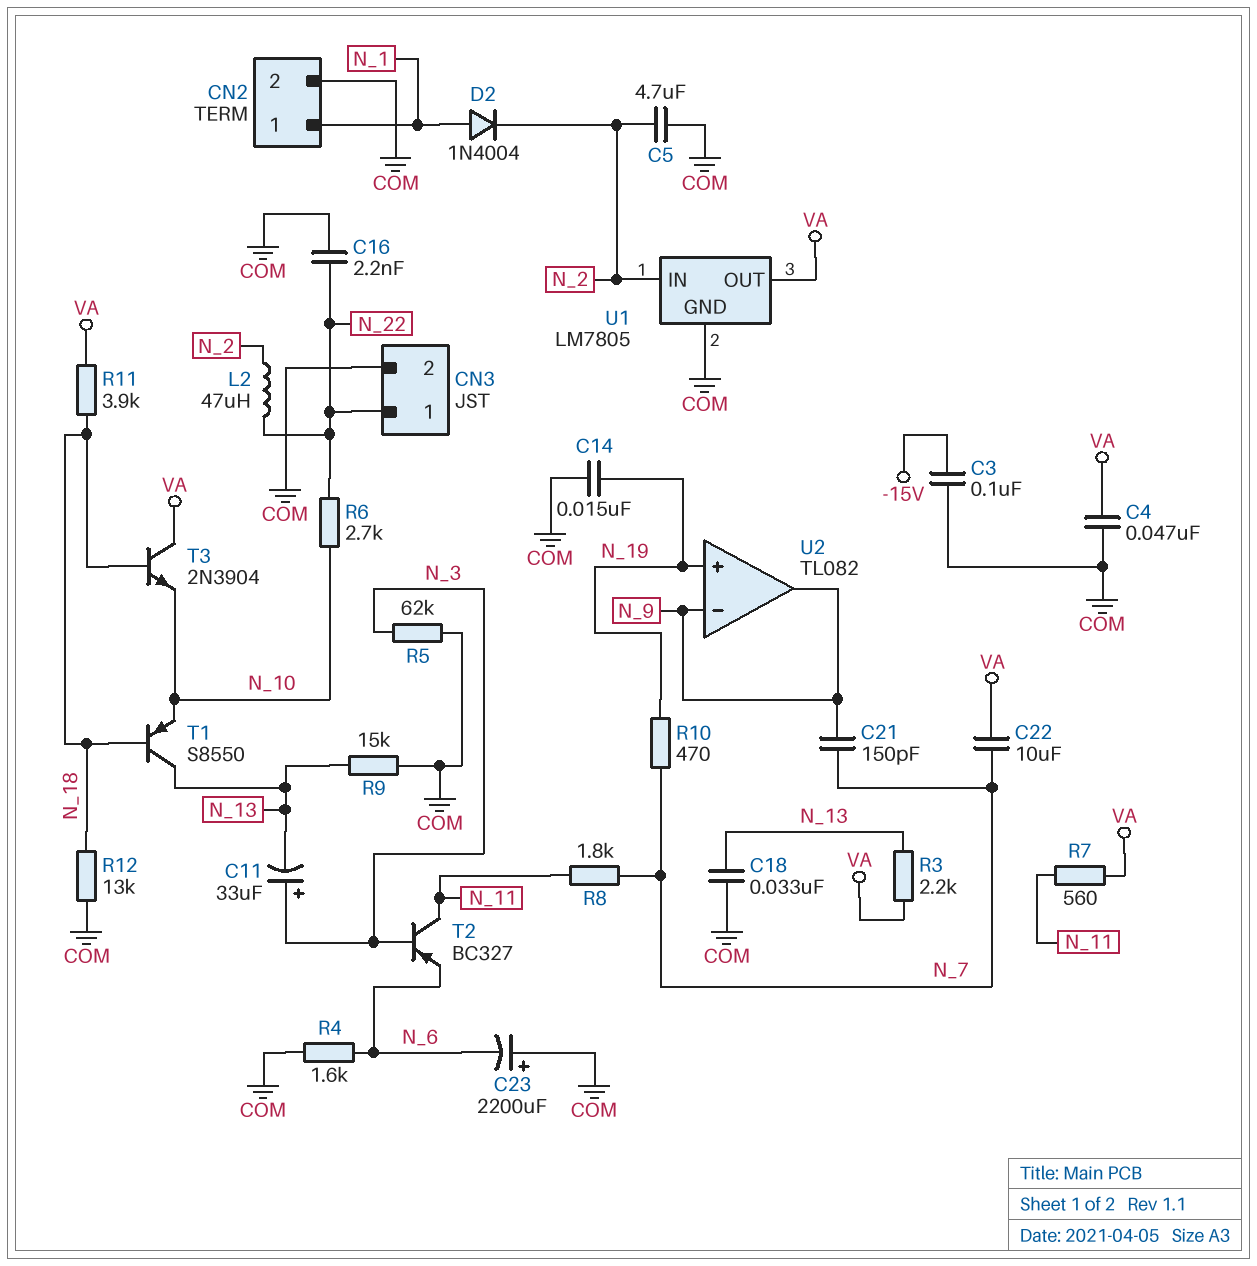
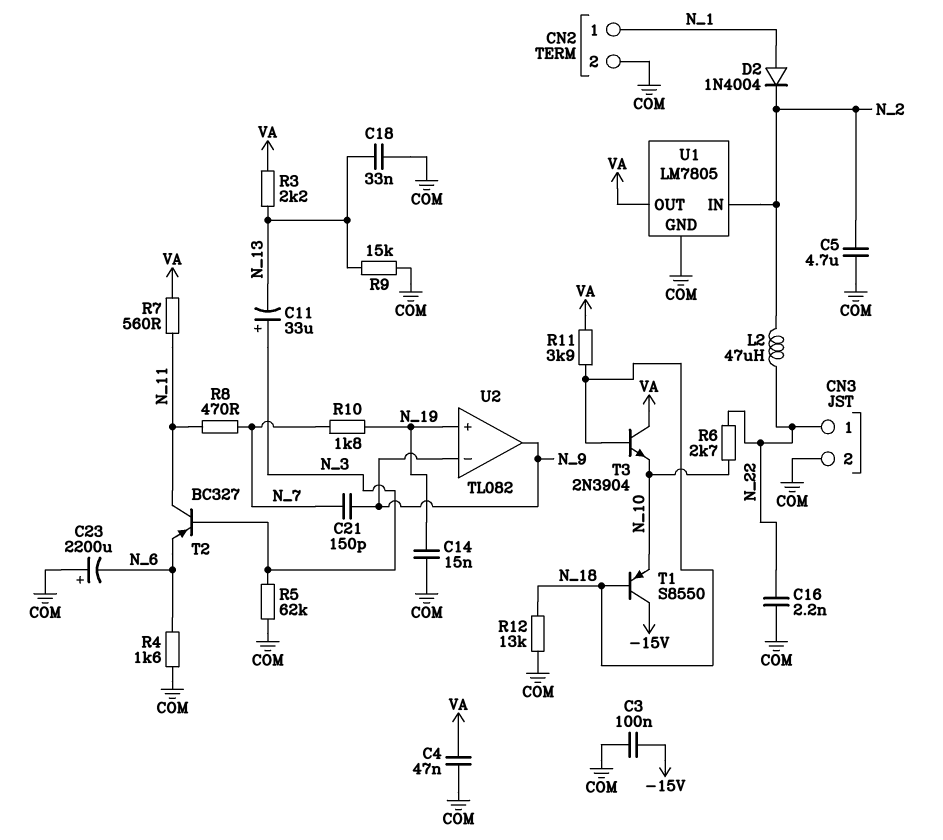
C22: 10uF (N_7, VA) -> none
R8: 1.8k (N_7, N_11) -> 470 (N_7, N_11)
R10: 470 (N_7, N_19) -> 1.8k (N_7, N_19)
T1: PNP S8550 (B N_18, C N_13, E N_10) -> PNP S8550 (B N_18, C -15V, E N_10)

